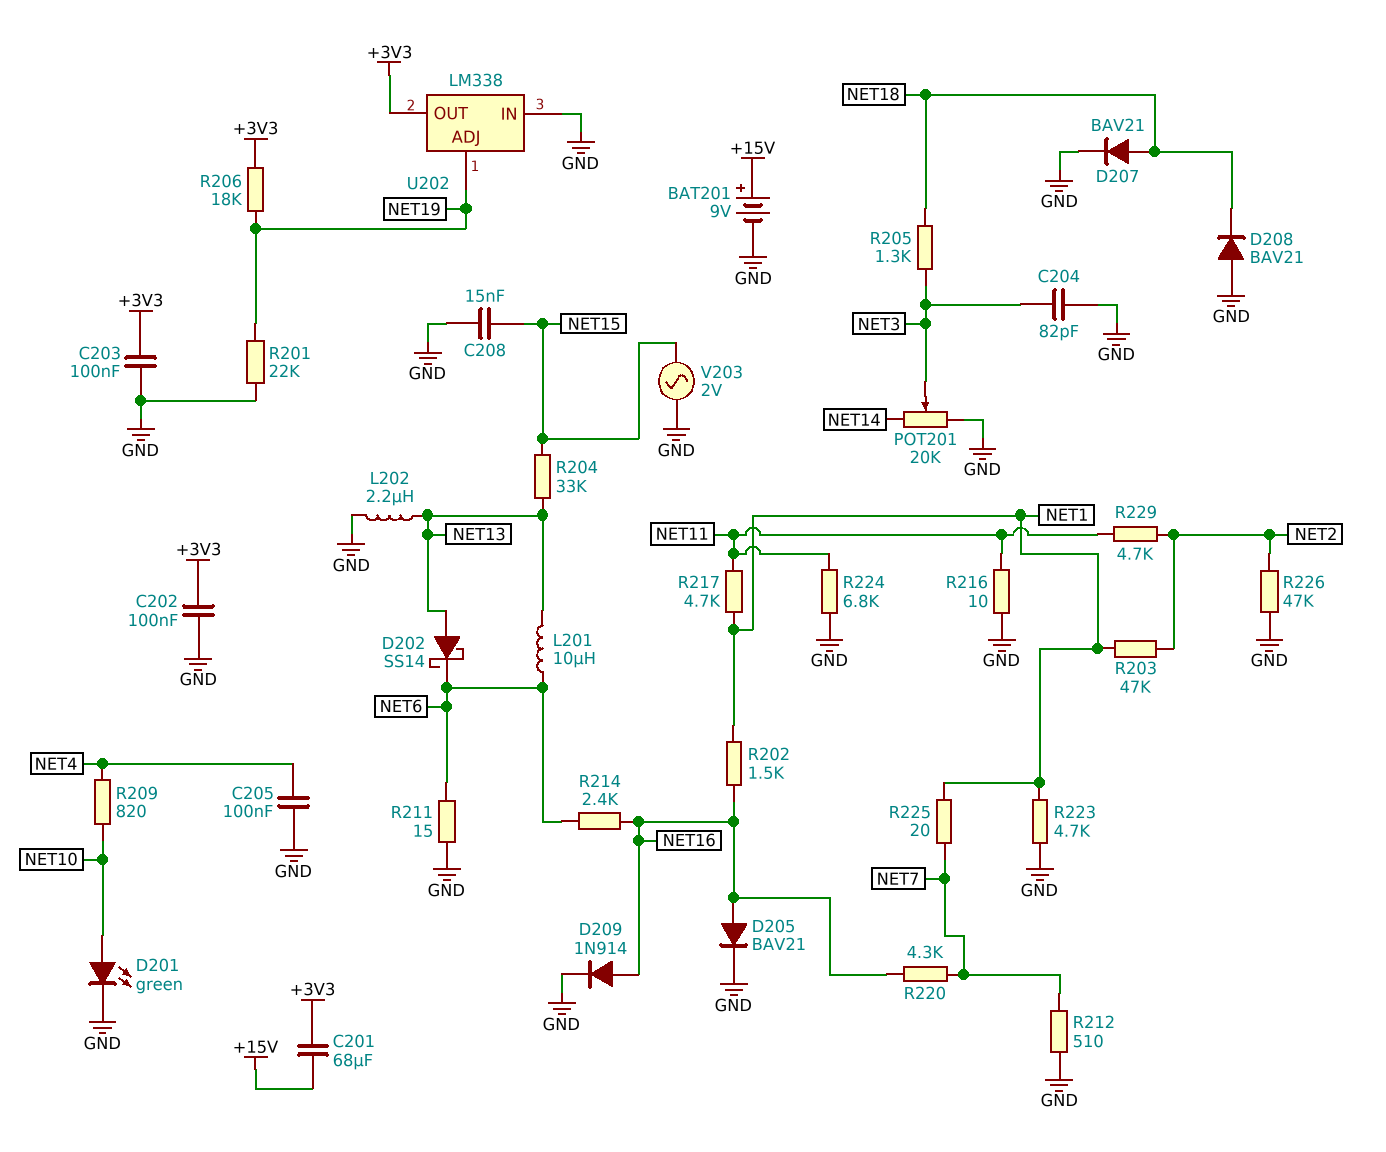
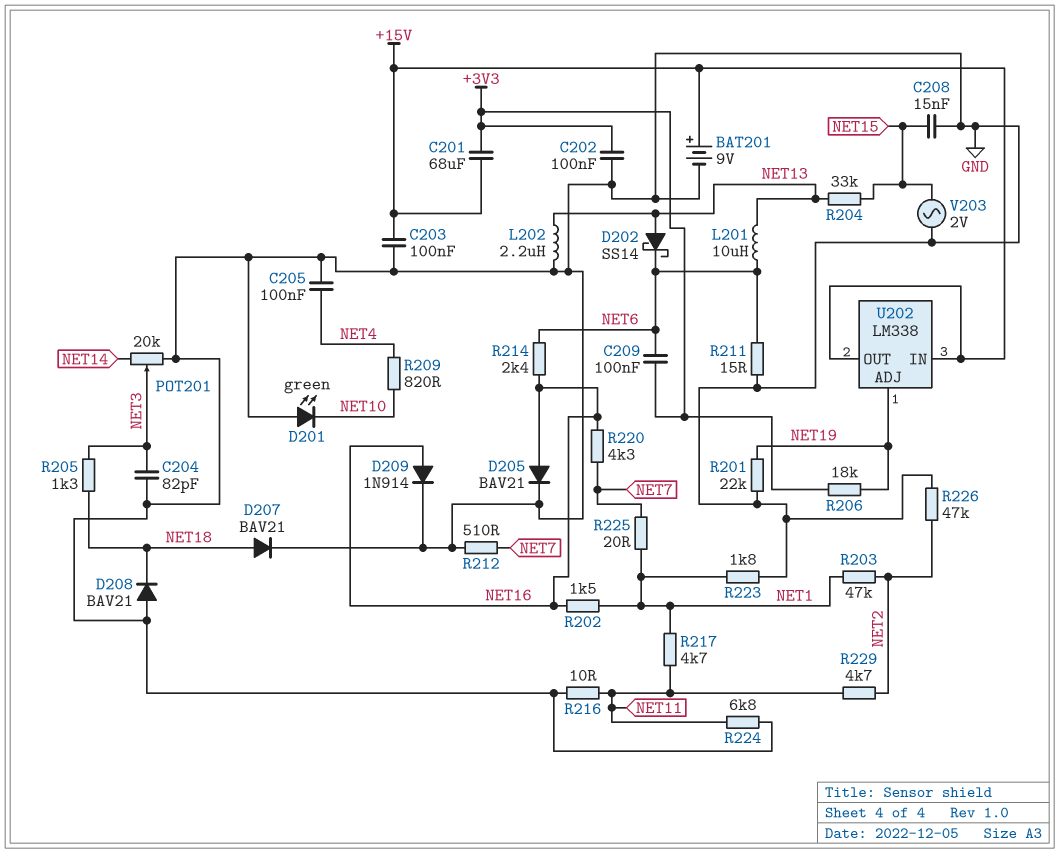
C203: 100nF (+3V3, GND) -> 100nF (+15V, GND)
C209: none -> 100nF (+3V3, NET6)
D201: LED green (A NET10, K GND) -> LED green (A GND, K NET10)
R223: 4.7k (GND, NET1) -> 1.8k (GND, NET1)
U202 pin IN: GND -> +15V
U202 pin OUT: +3V3 -> +15V

